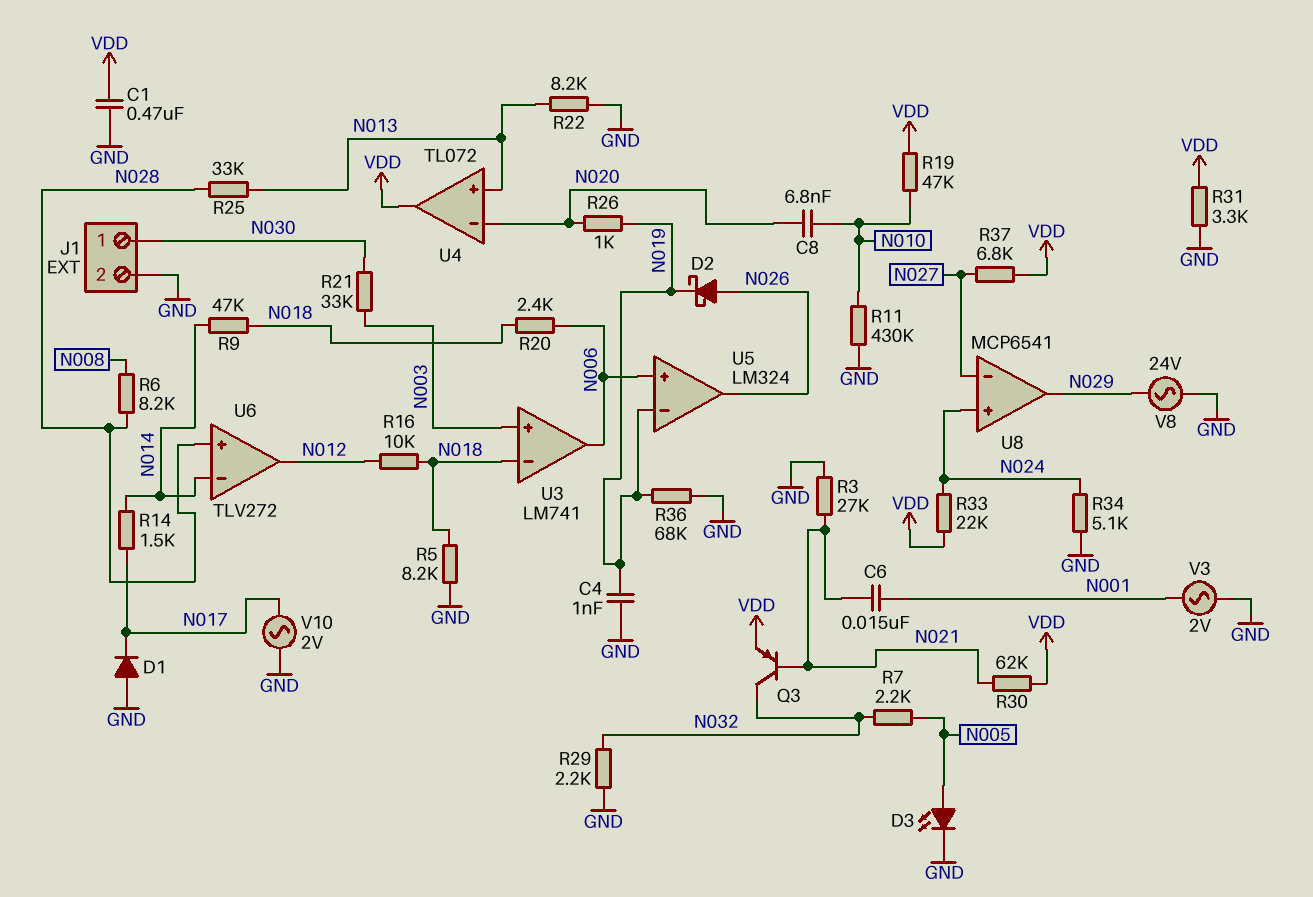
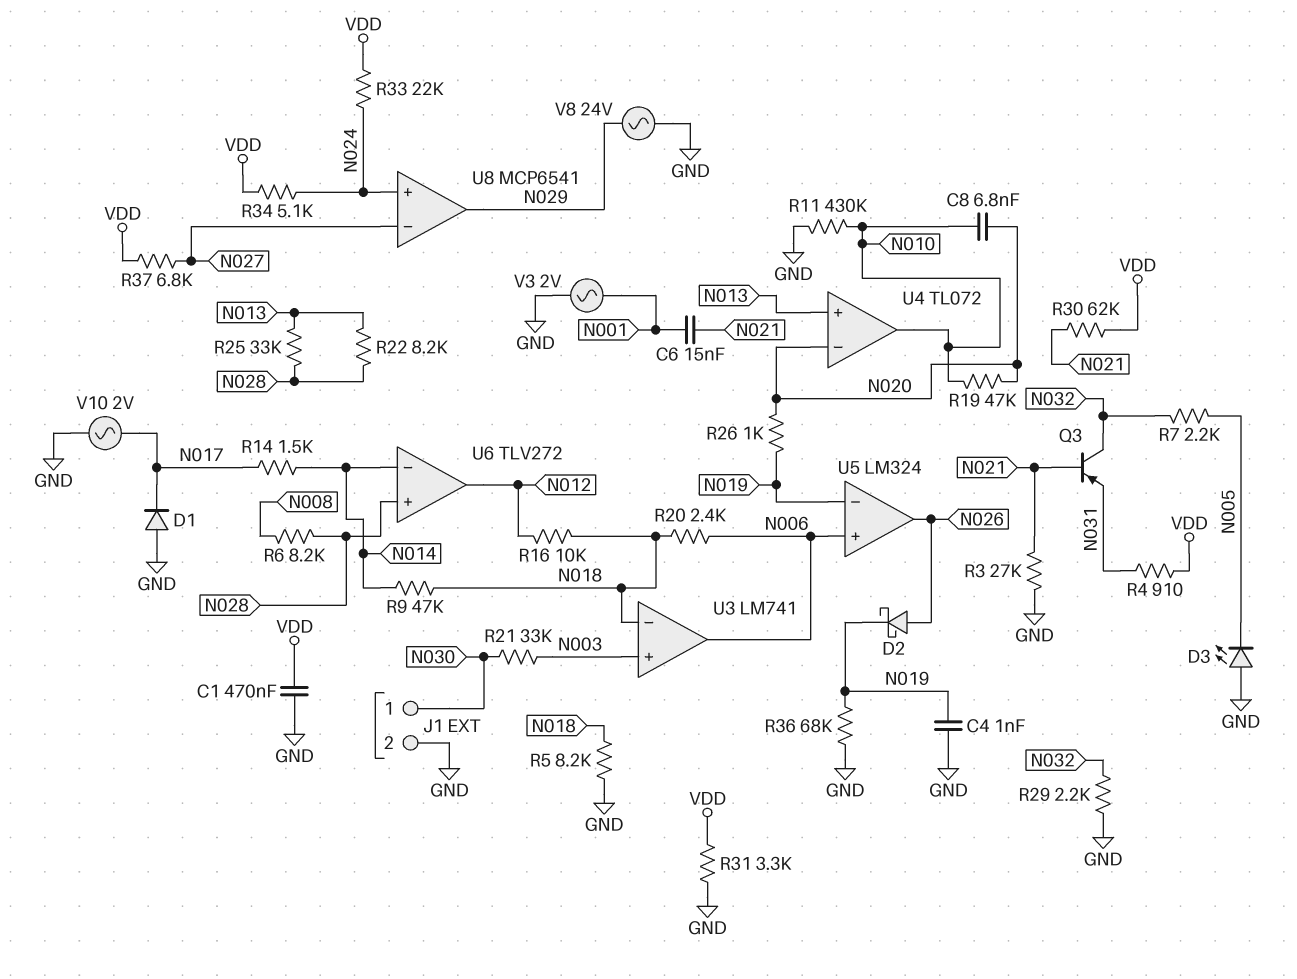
D3: LED (A N005, K GND) -> LED (A GND, K N005)
Q3: PNP (B N021, C N032, E VDD) -> PNP (B N021, C N032, E N031)
R4: none -> 910 (N031, VDD)
R19: 47k (N010, VDD) -> 47k (N010, N020)
R22: 8.2k (GND, N013) -> 8.2k (N013, N028)
R34: 5.1k (GND, N024) -> 5.1k (N024, VDD)
U4 pin out: VDD -> N010

